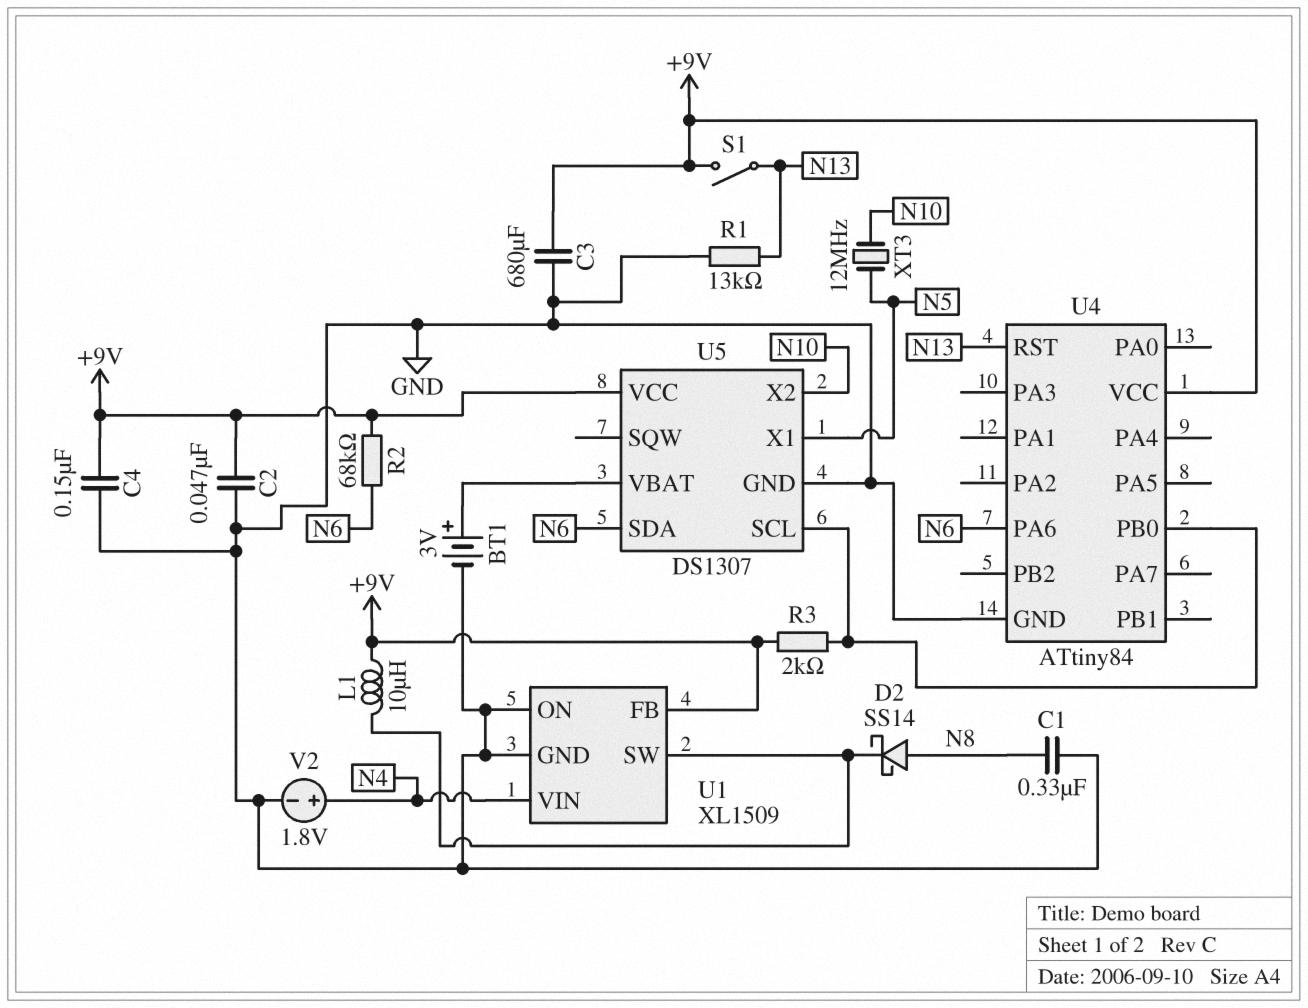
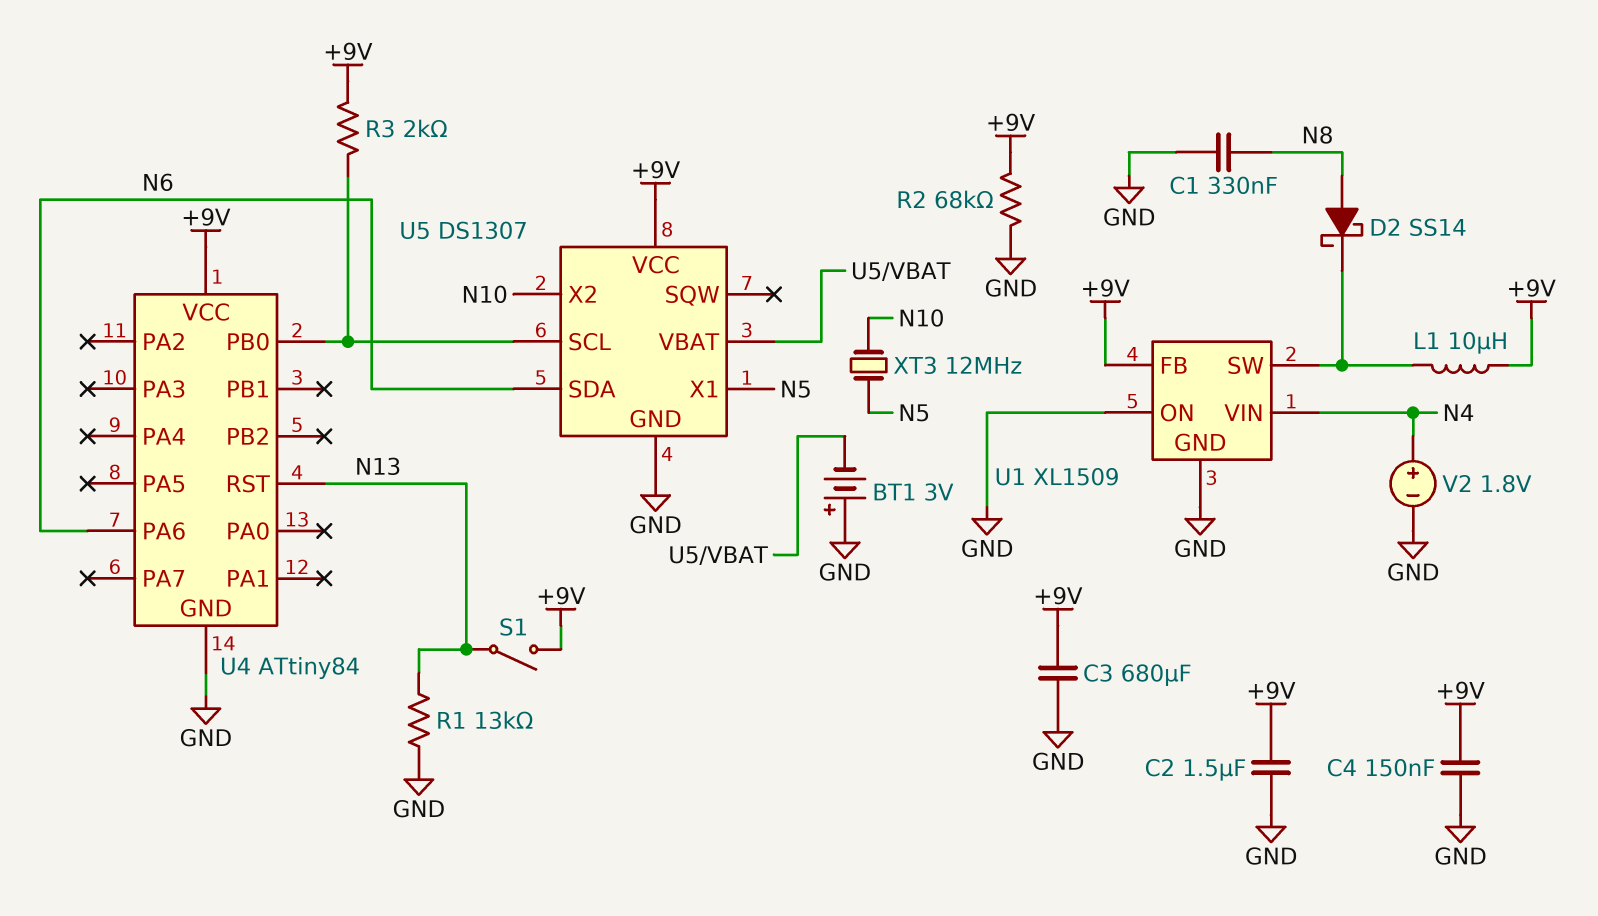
BT1: 3V (plus U5/VBAT, minus GND) -> 3V (plus GND, minus U5/VBAT)
C2: 47nF (+9V, GND) -> 1.5uF (+9V, GND)
R2: 68k (+9V, N6) -> 68k (+9V, GND)

